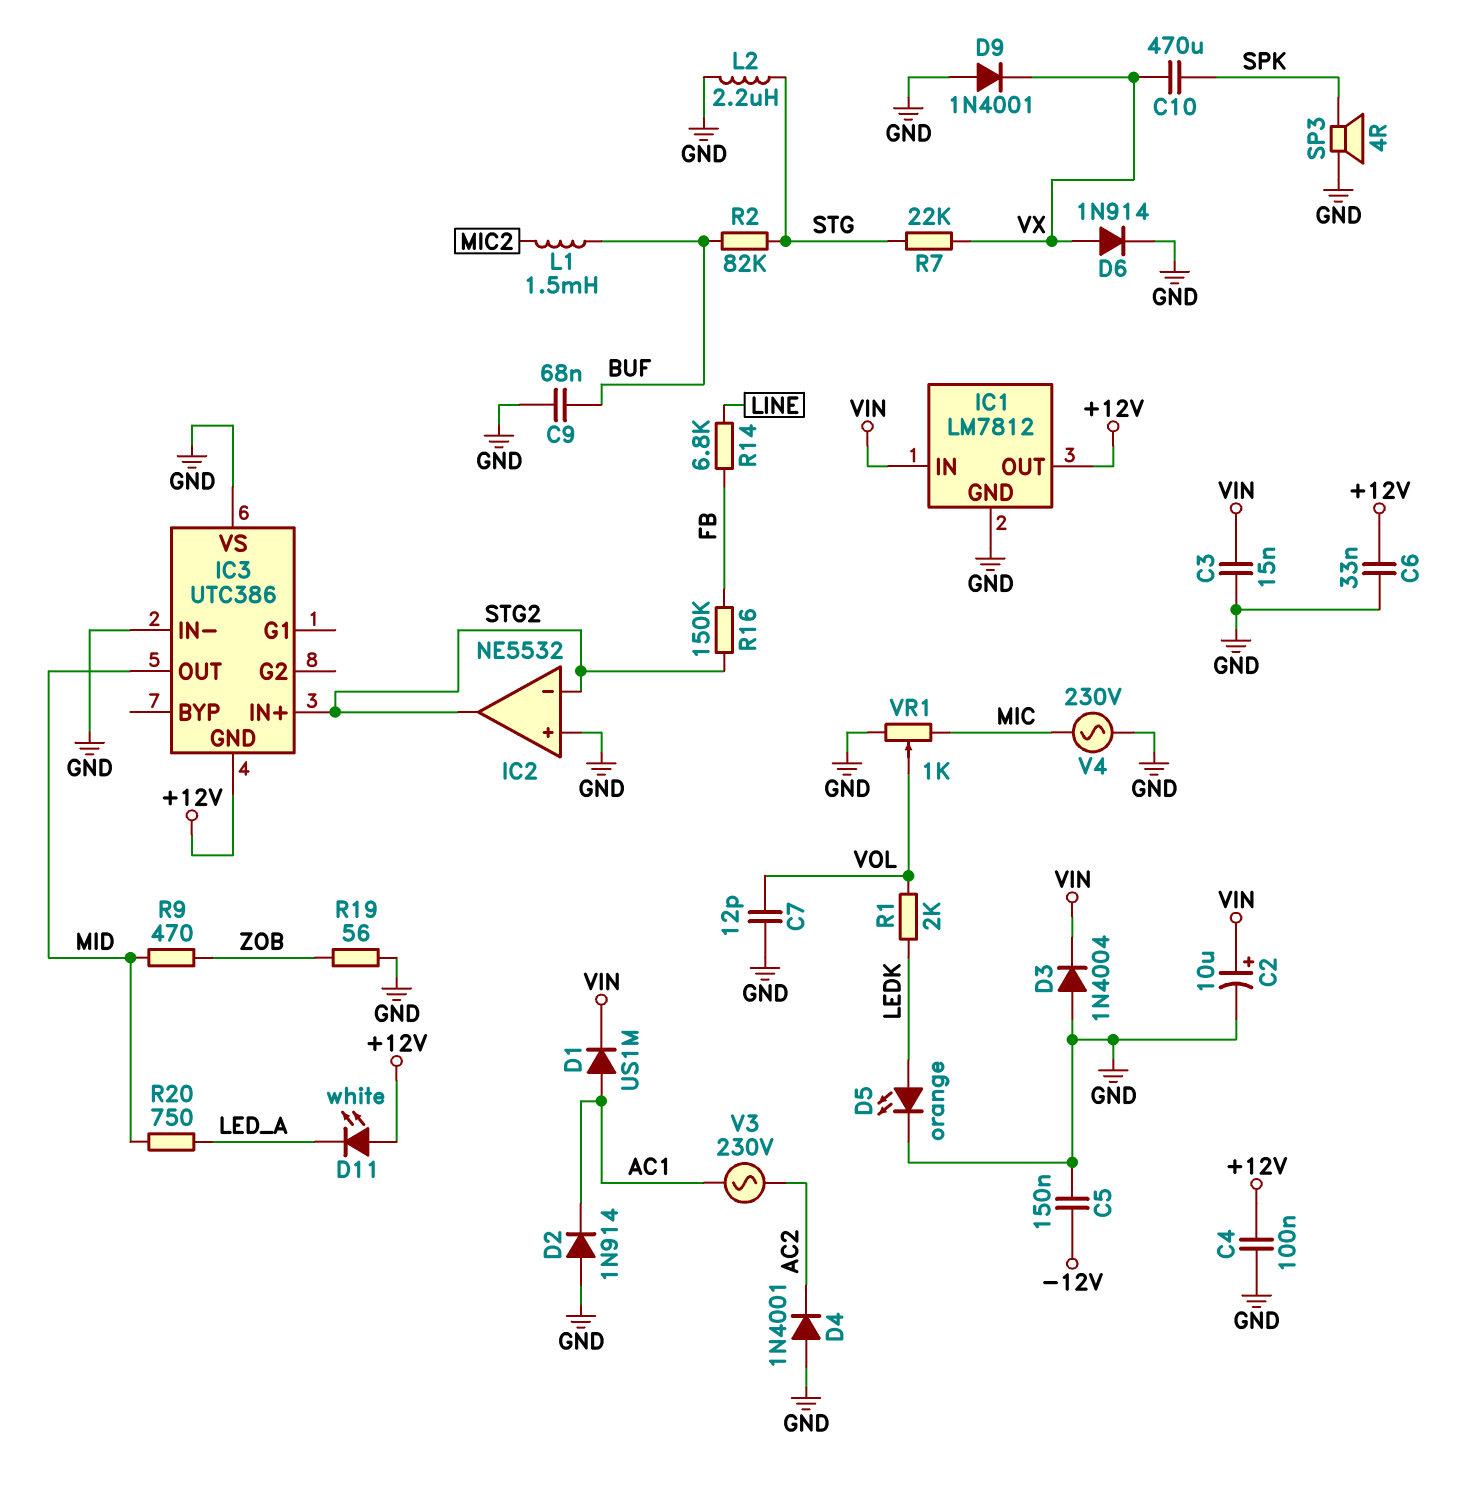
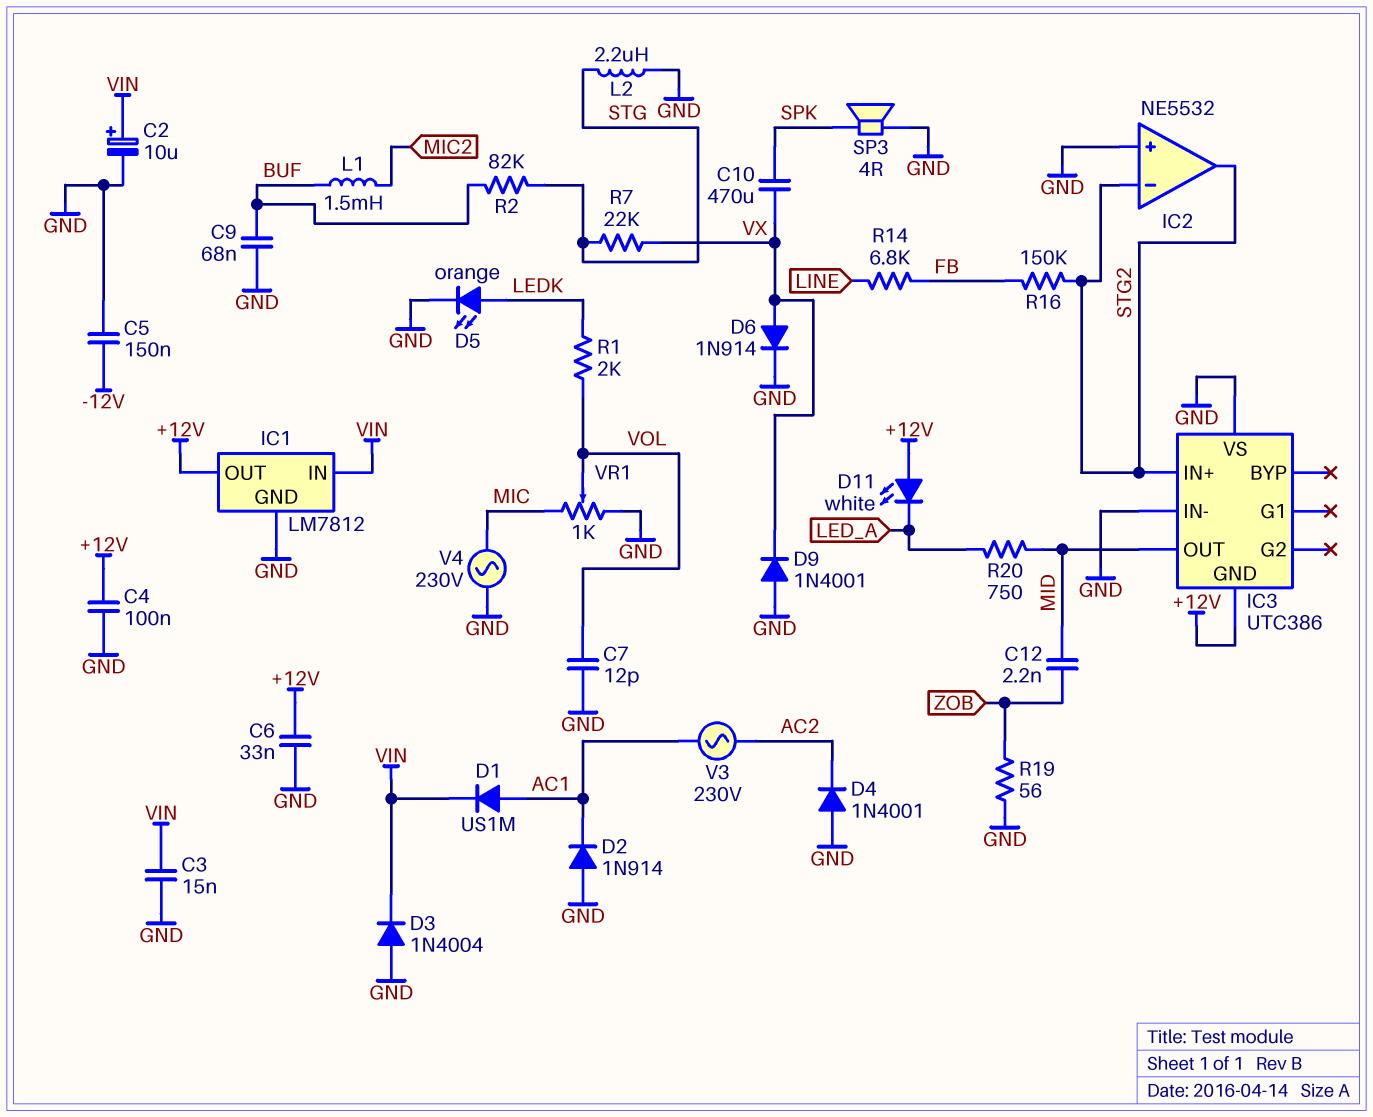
C12: none -> 2.2nF (MID, ZOB)
R9: 470 (MID, ZOB) -> none

